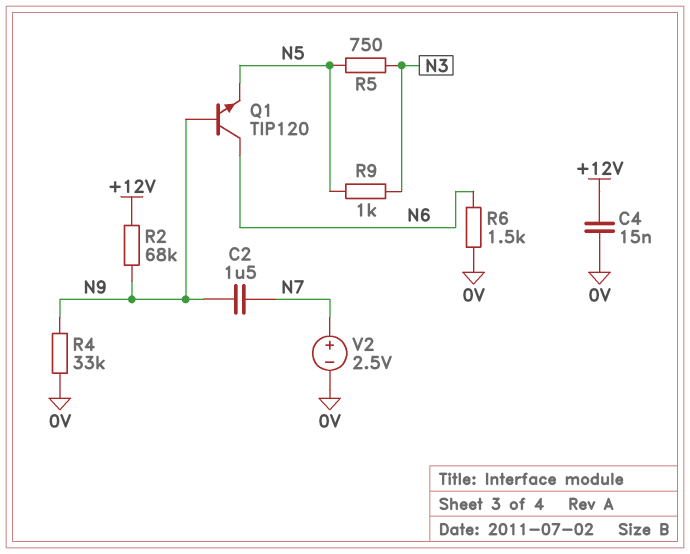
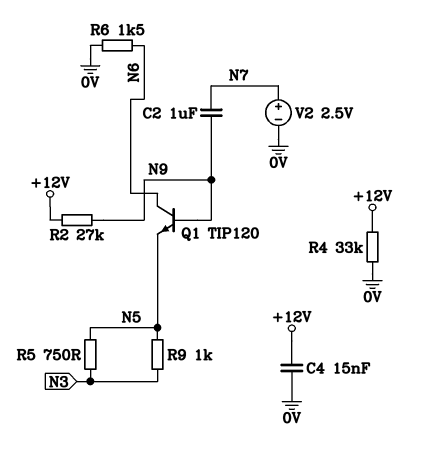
C2: 1.5uF (N7, N9) -> 1uF (N7, N9)
R2: 68k (+12V, N9) -> 27k (+12V, N9)
R4: 33k (0V, N9) -> 33k (+12V, 0V)

